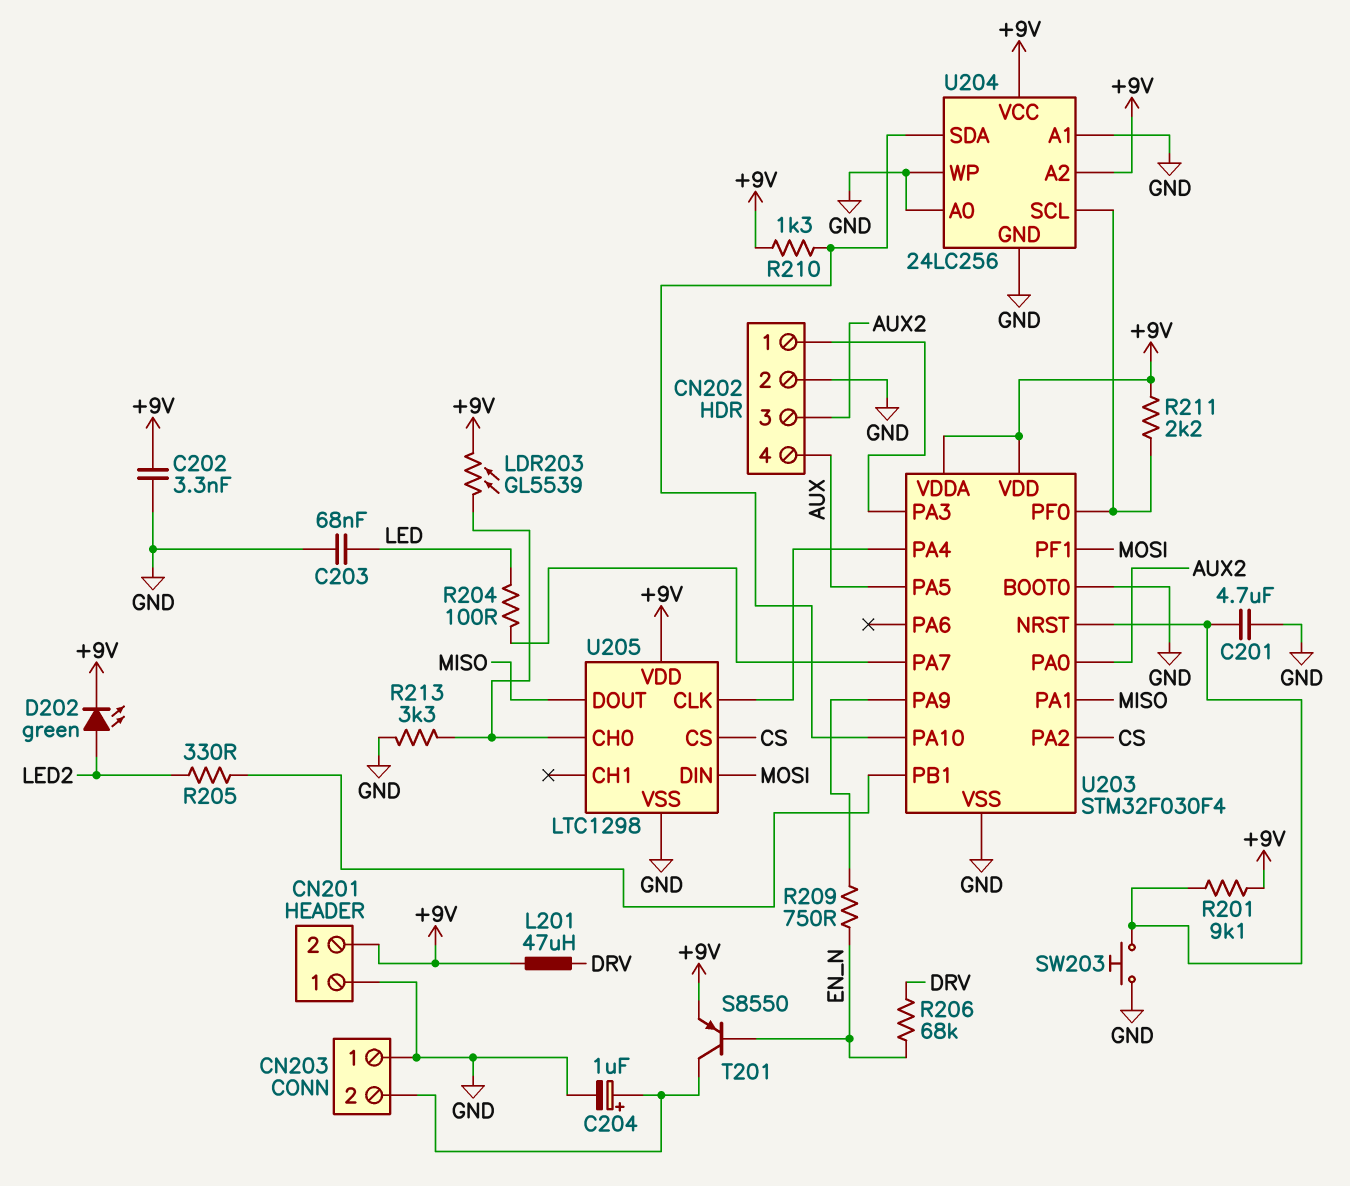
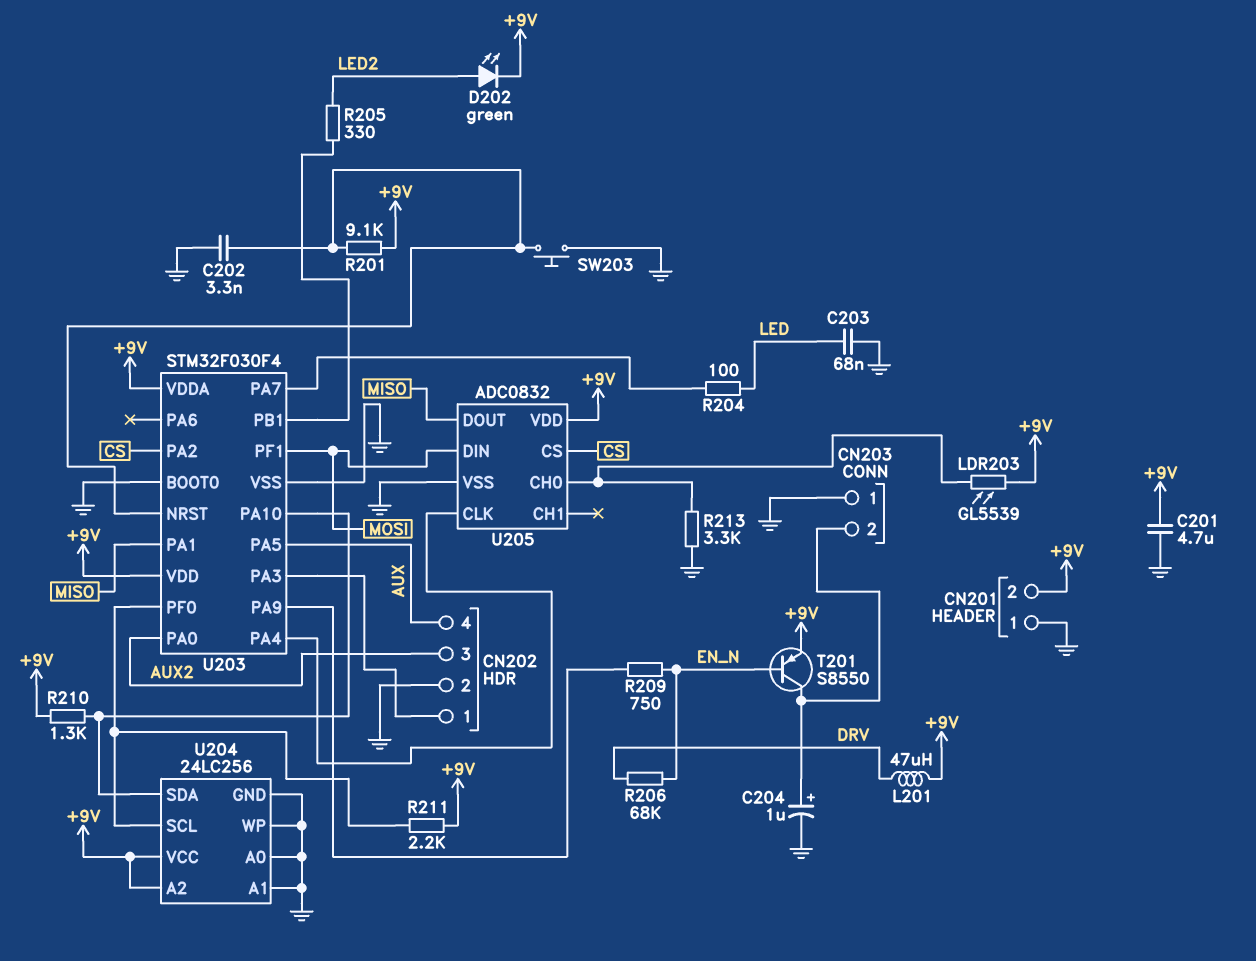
C201: 4.7uF (GND, U203/NRST) -> 4.7uF (+9V, GND)
C202: 3.3nF (+9V, GND) -> 3.3nF (GND, U203/NRST)
U205: LTC1298 -> ADC0832

